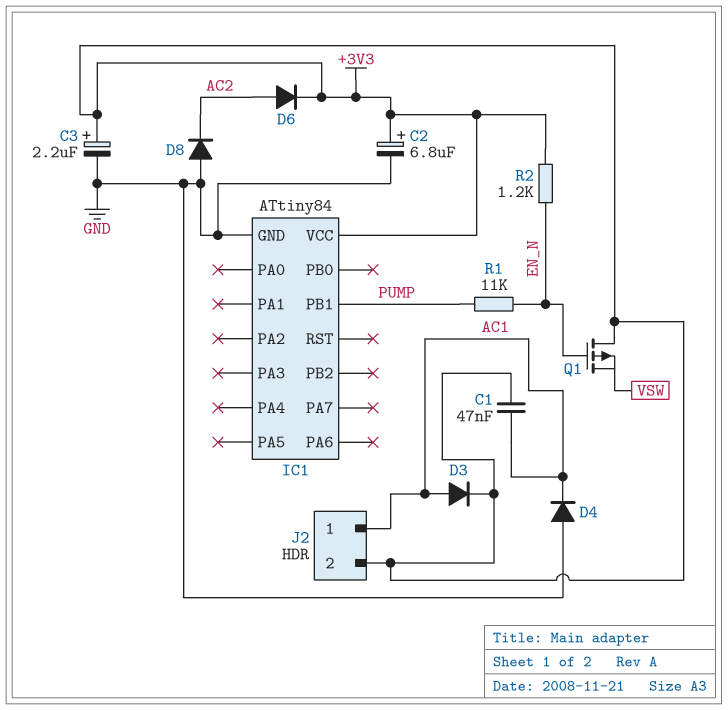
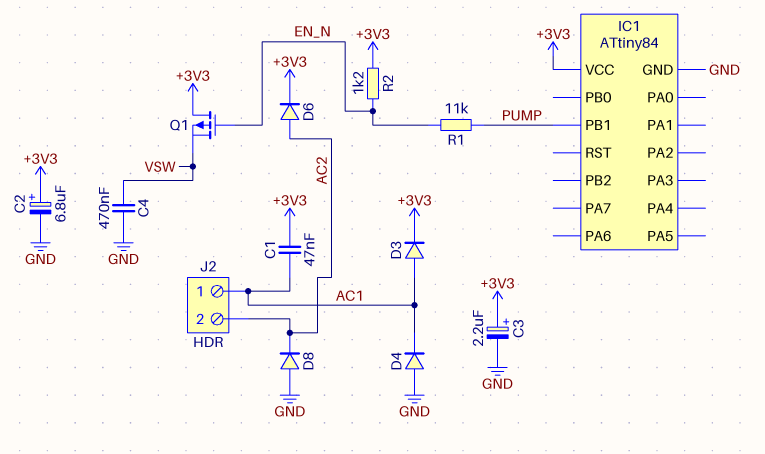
C4: none -> 470nF (GND, VSW)
J2 pin 2: +3V3 -> AC2

